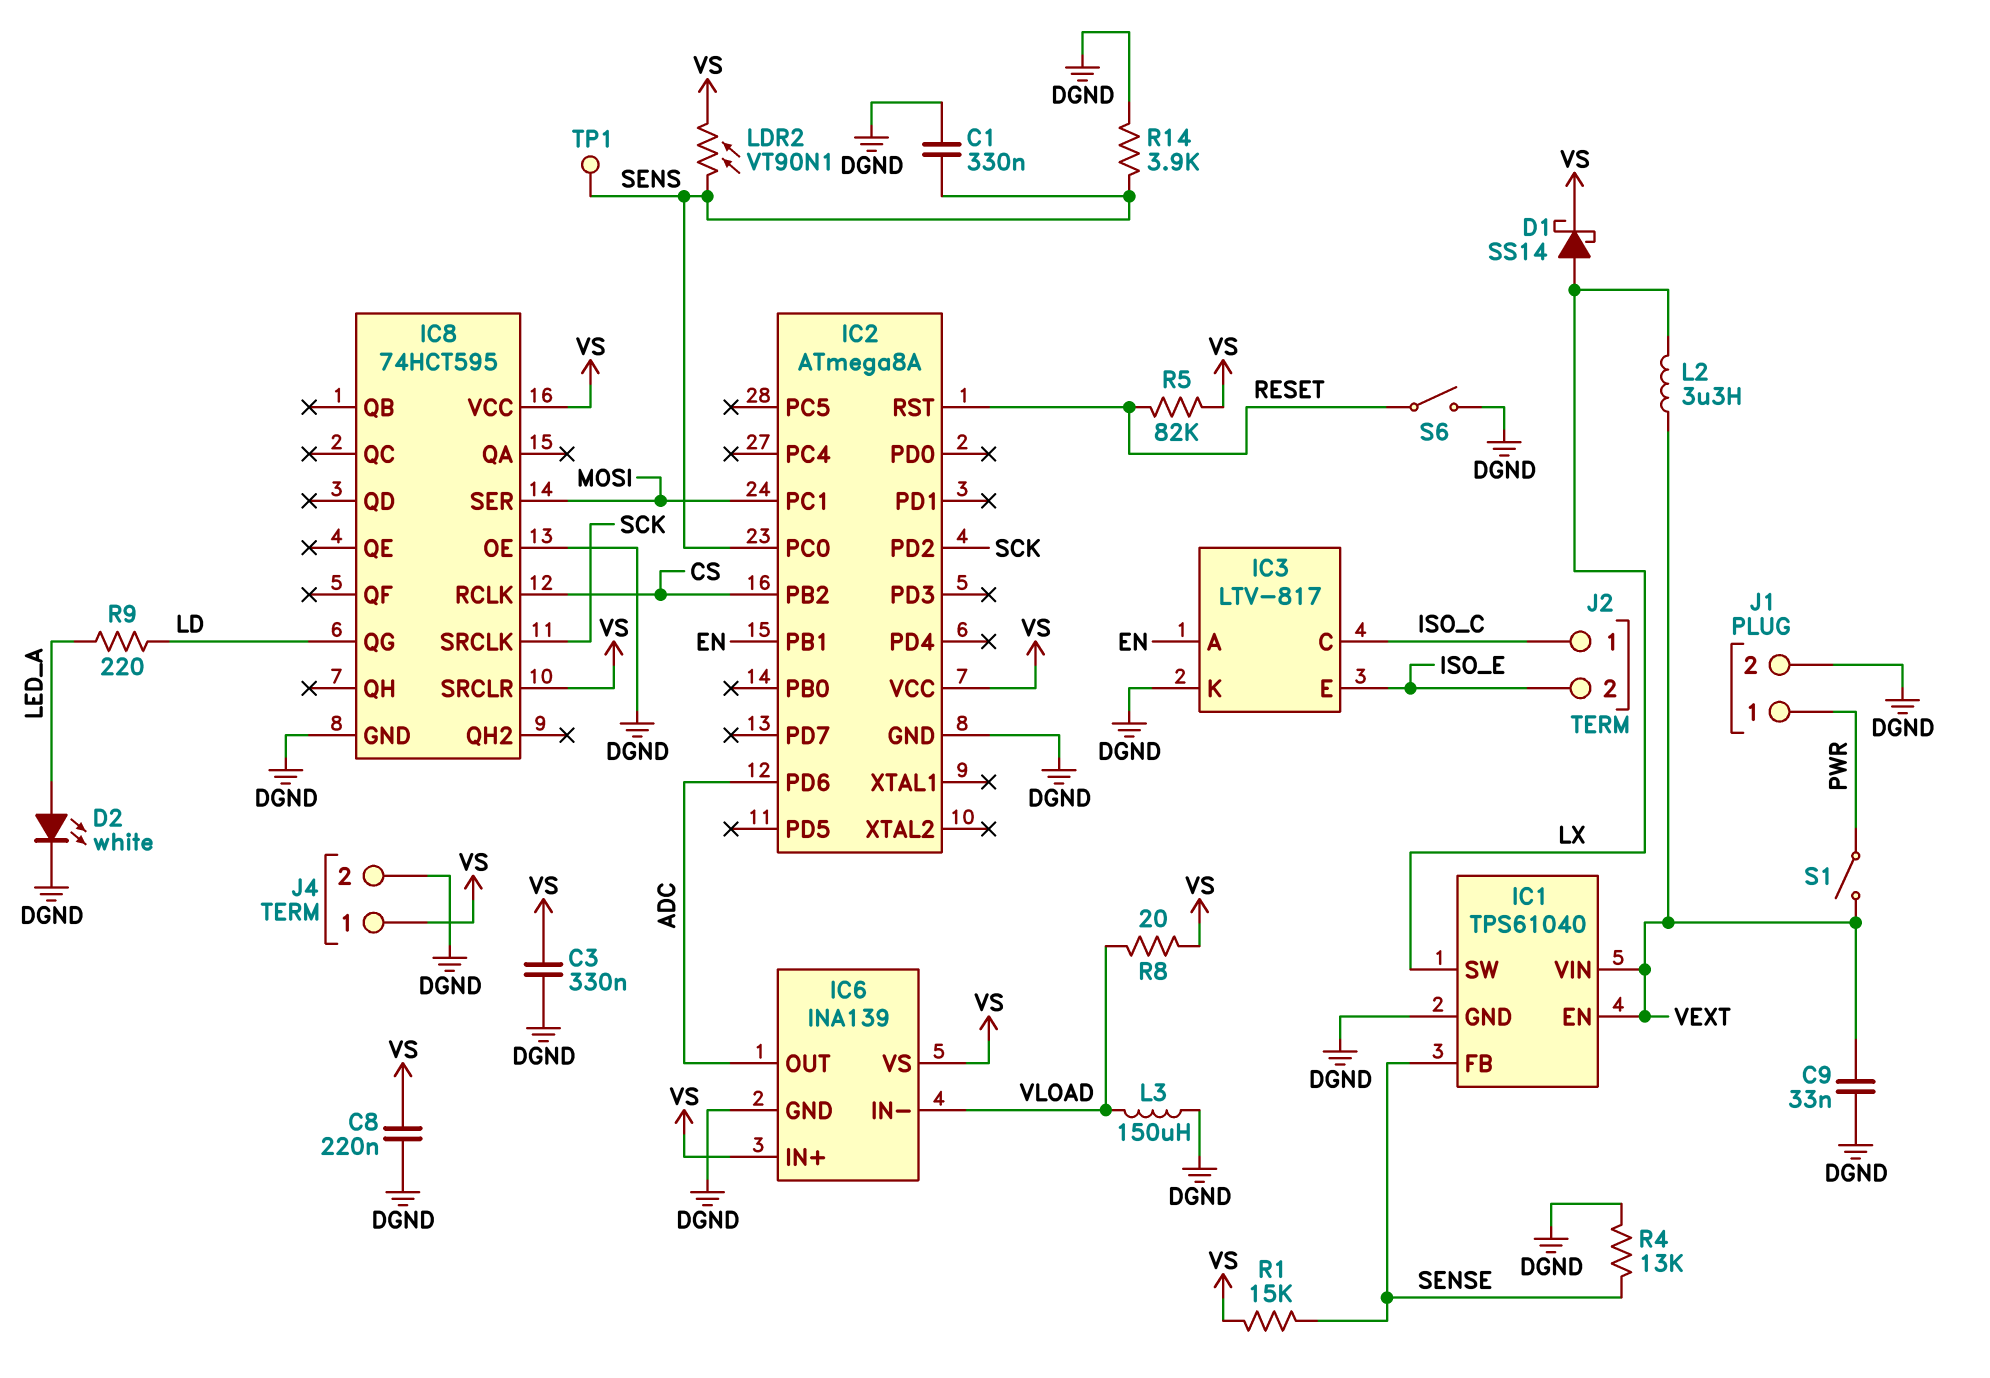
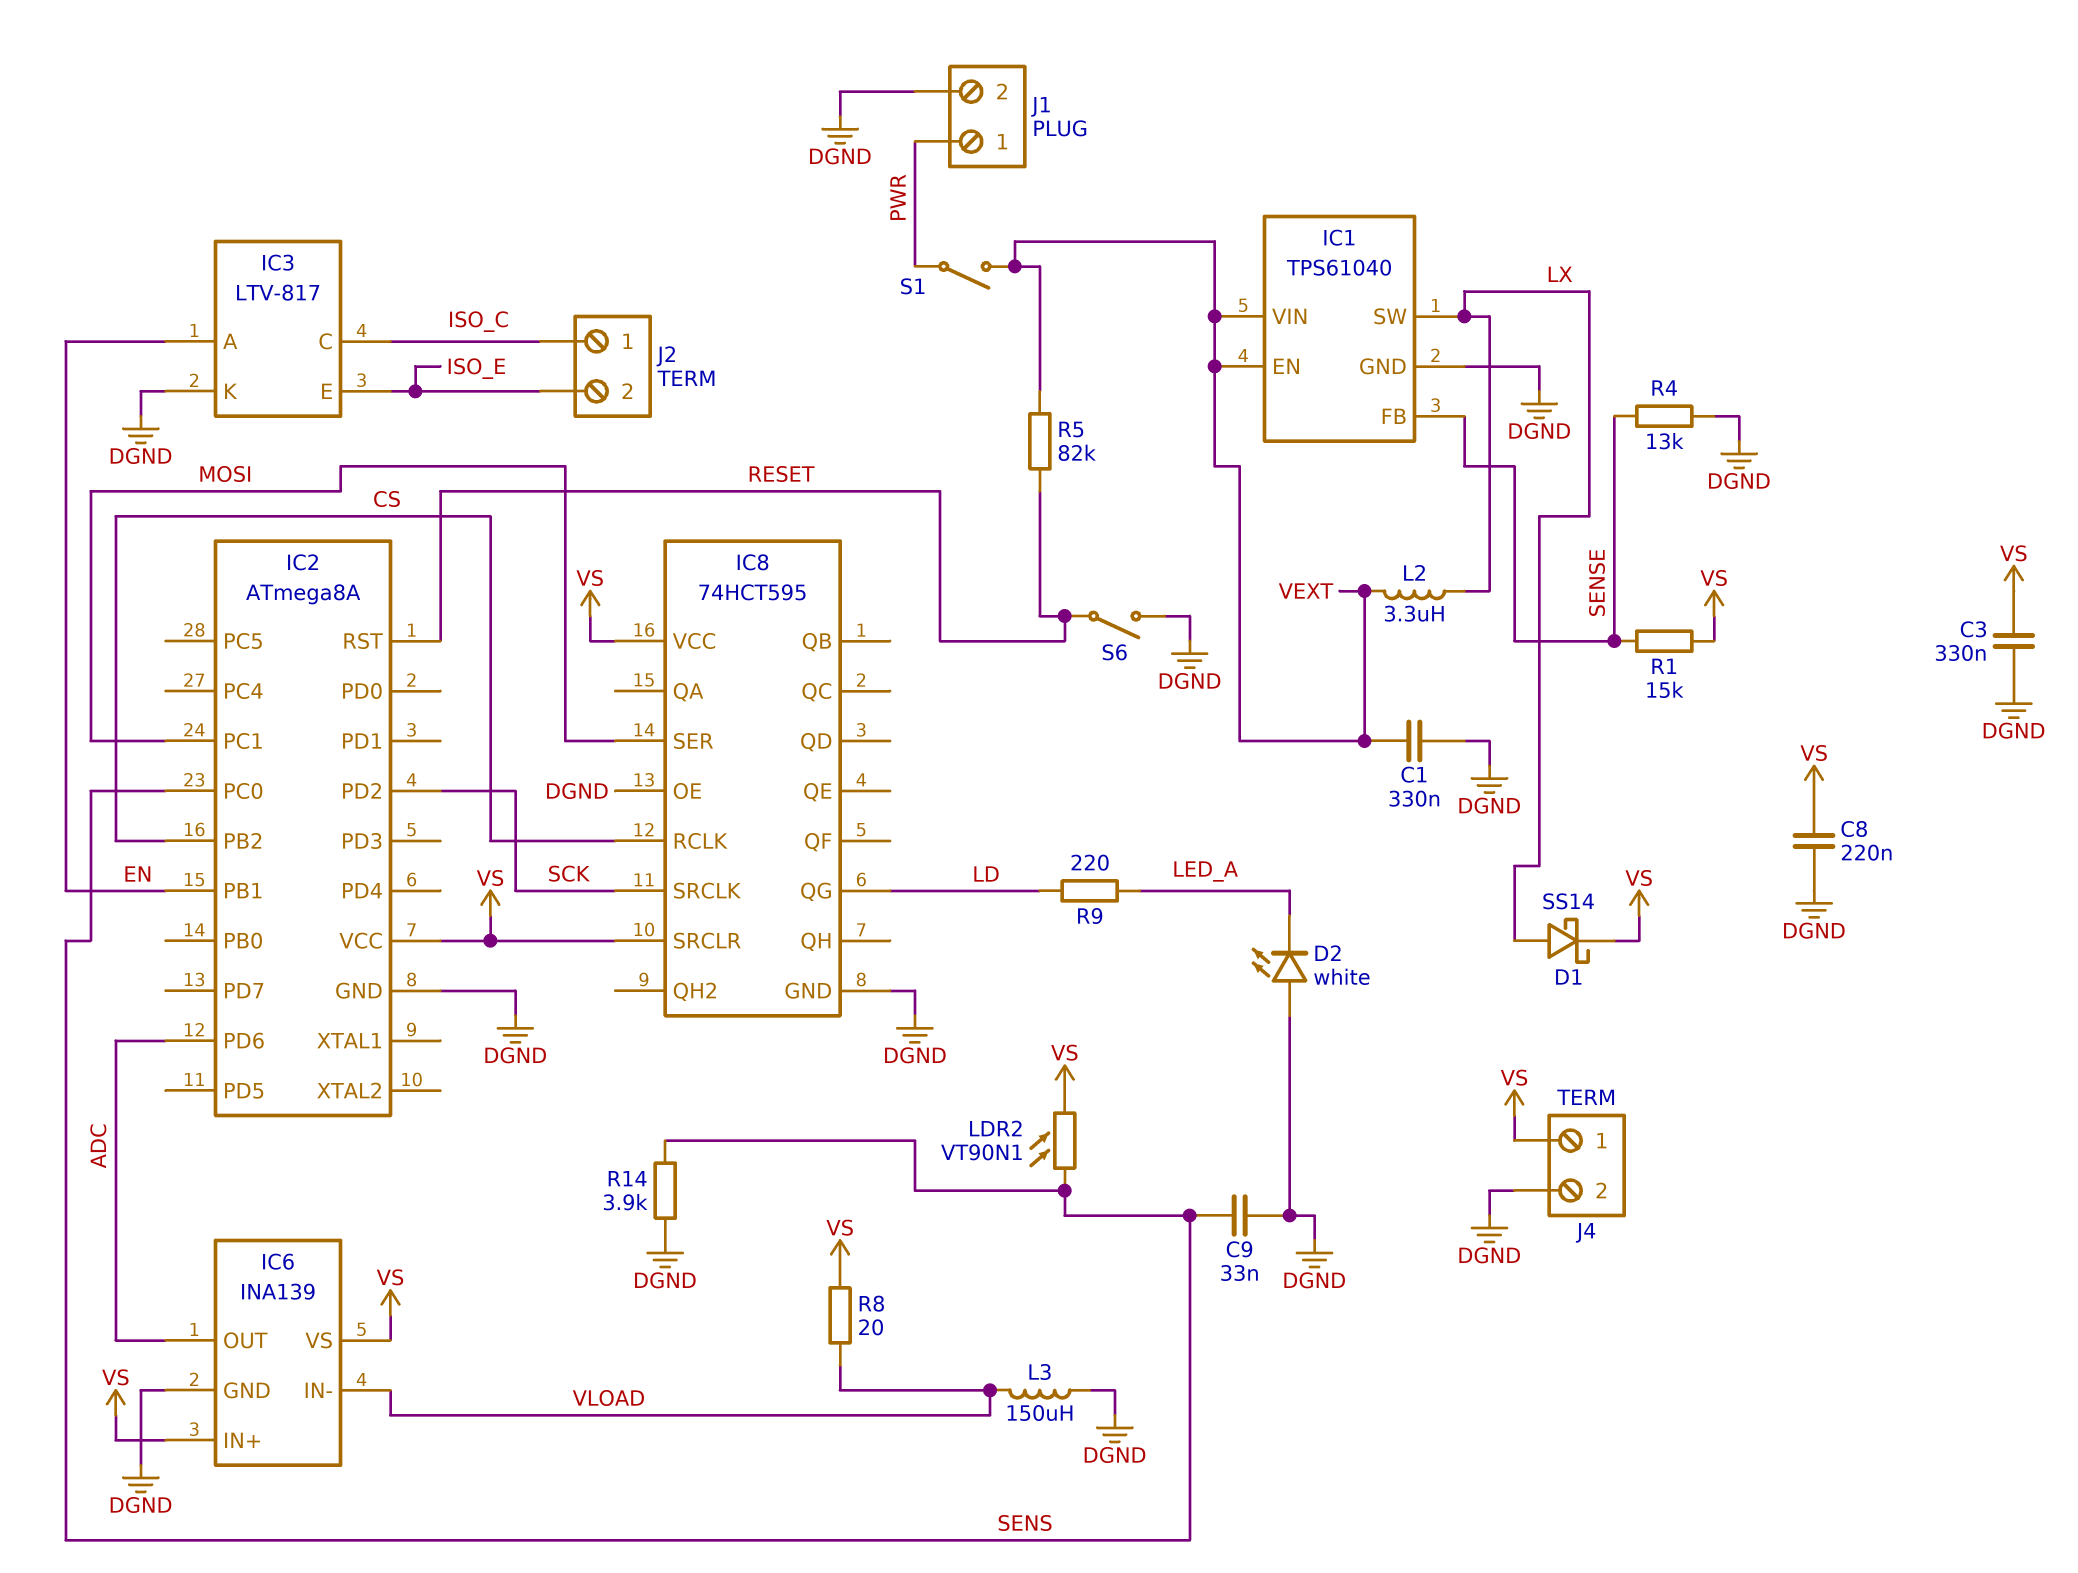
C1: 330nF (DGND, SENS) -> 330nF (DGND, VEXT)
C9: 33nF (DGND, VEXT) -> 33nF (DGND, SENS)
D2: LED white (A LED_A, K DGND) -> LED white (A DGND, K LED_A)
R5: 82k (RESET, VS) -> 82k (RESET, VEXT)
TP1: test point (SENS) -> none

